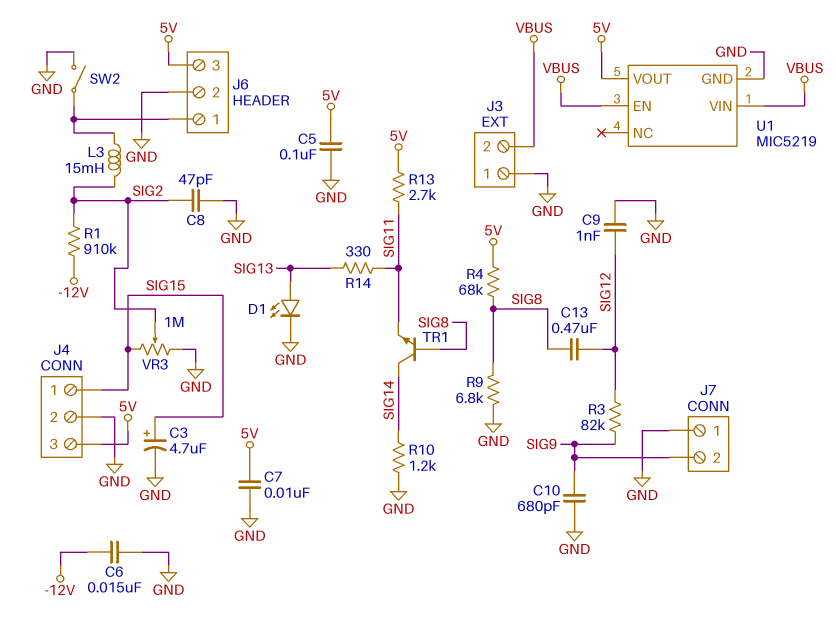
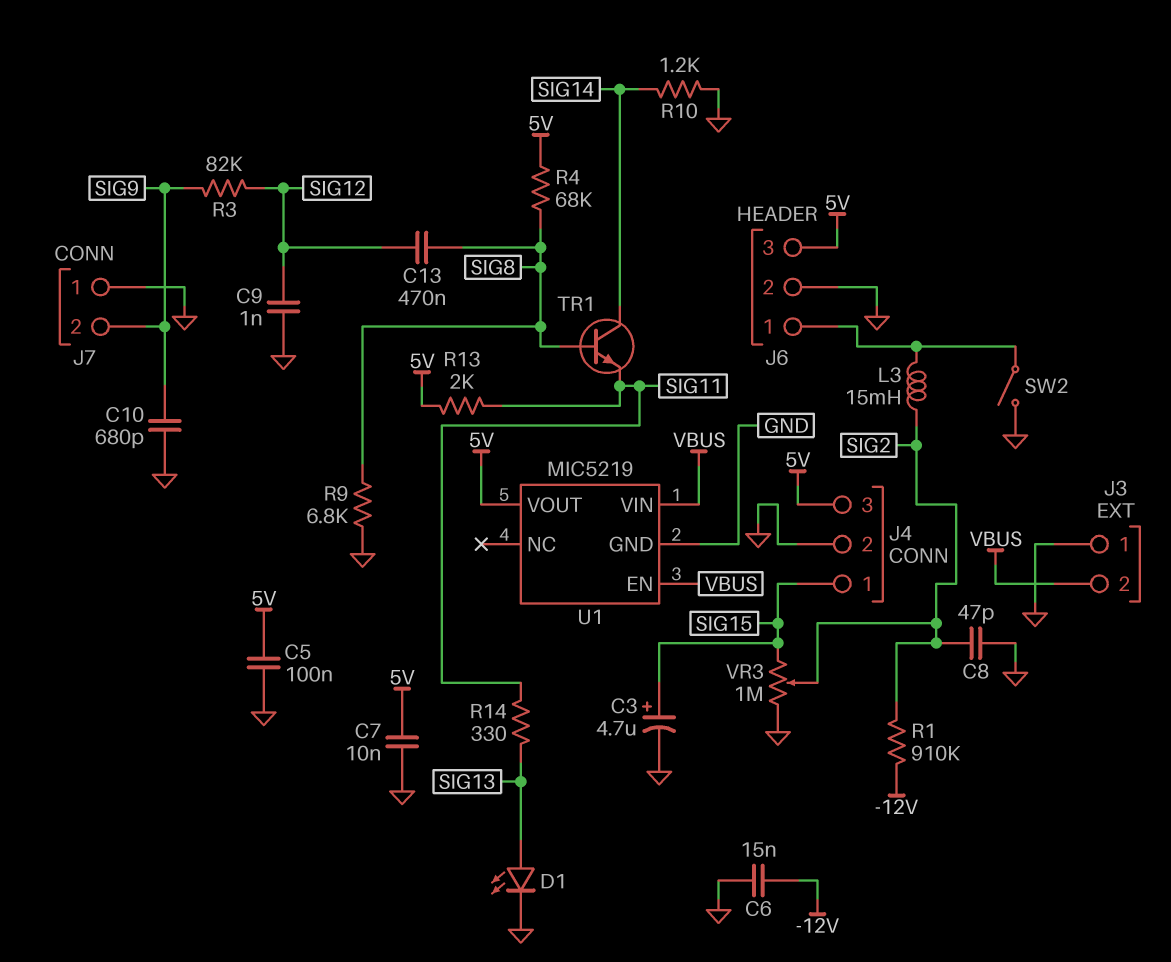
R13: 2.7k (5V, SIG11) -> 2k (5V, SIG11)

